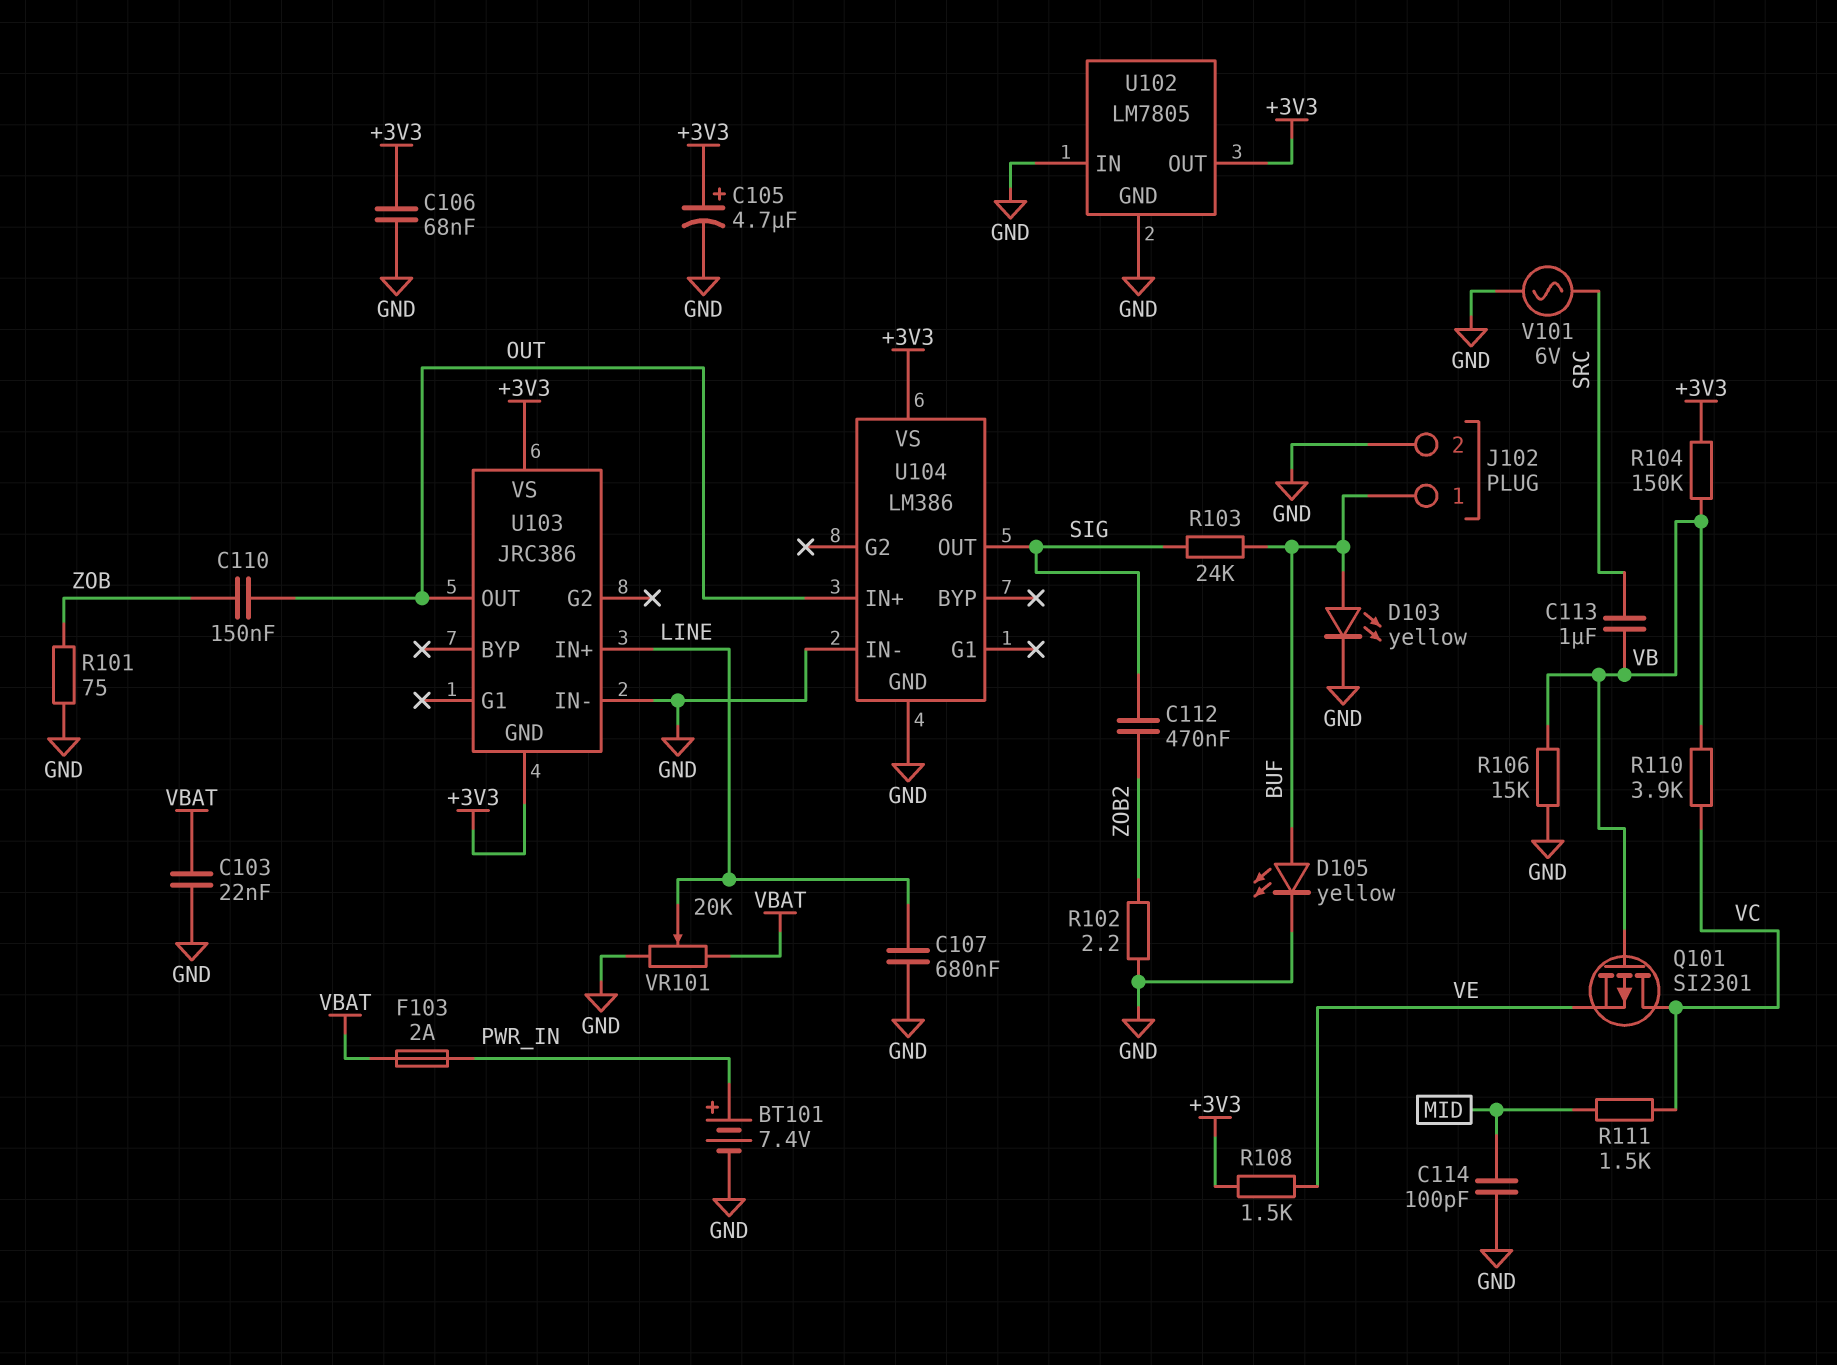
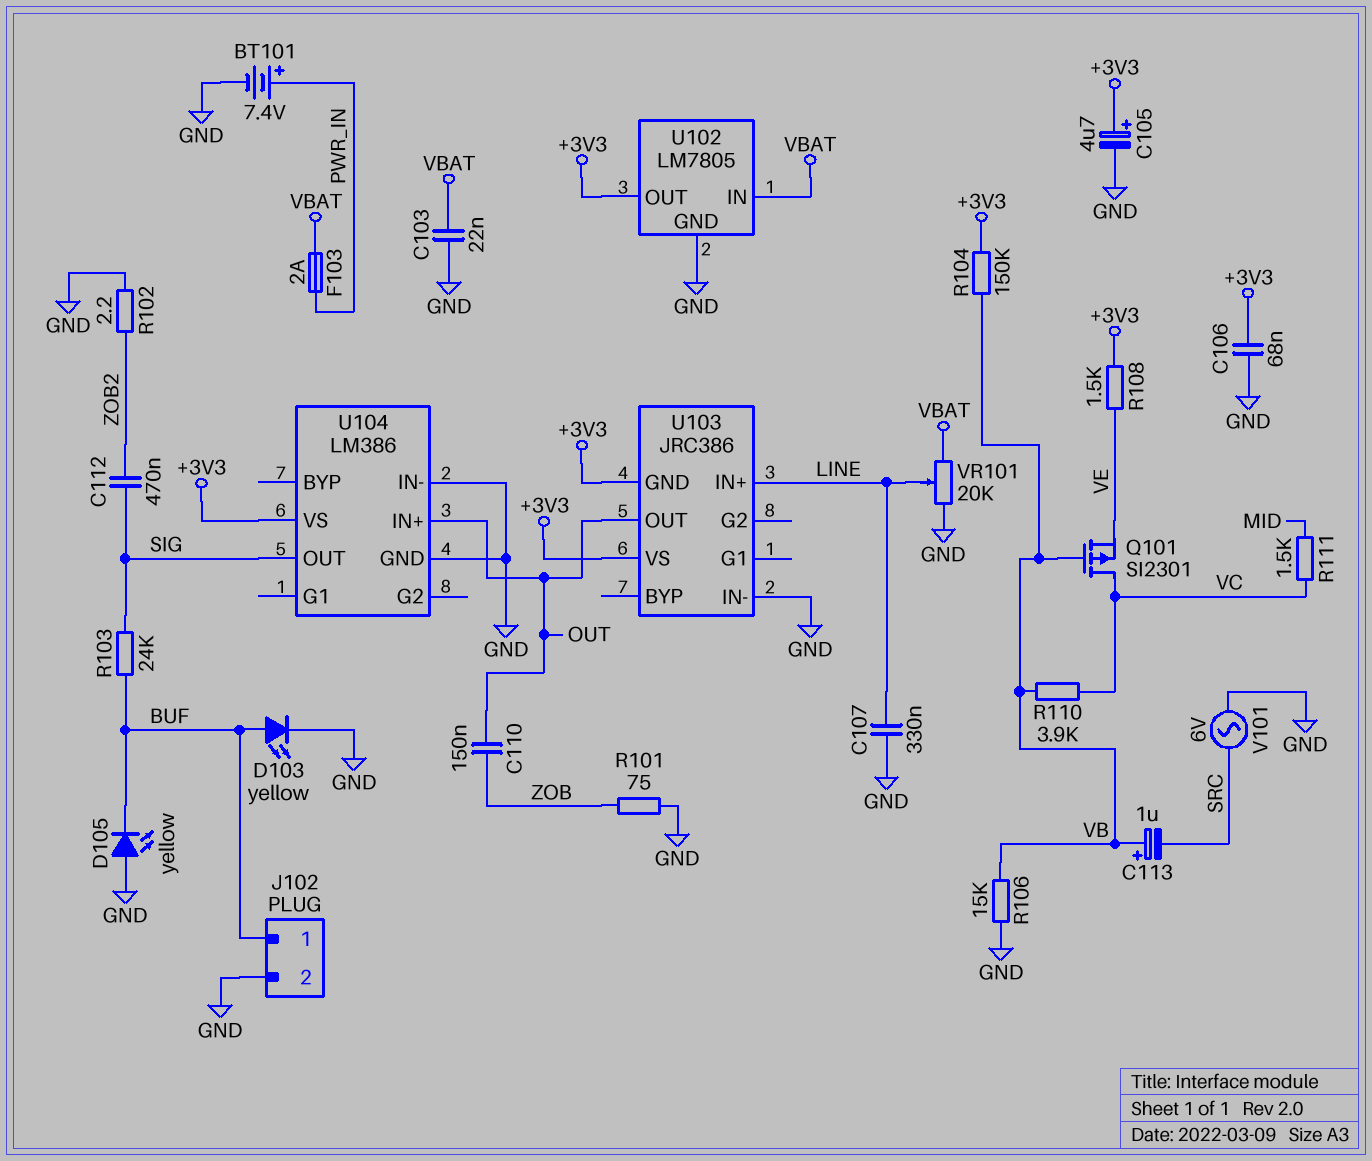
C107: 680nF (GND, LINE) -> 330nF (GND, LINE)
C113: 1uF (SRC, VB) -> 1uF (plus VB, minus SRC)
C114: 100pF (GND, MID) -> none
D105: LED yellow (A BUF, K GND) -> LED yellow (A GND, K BUF)
U102 pin IN: GND -> VBAT

